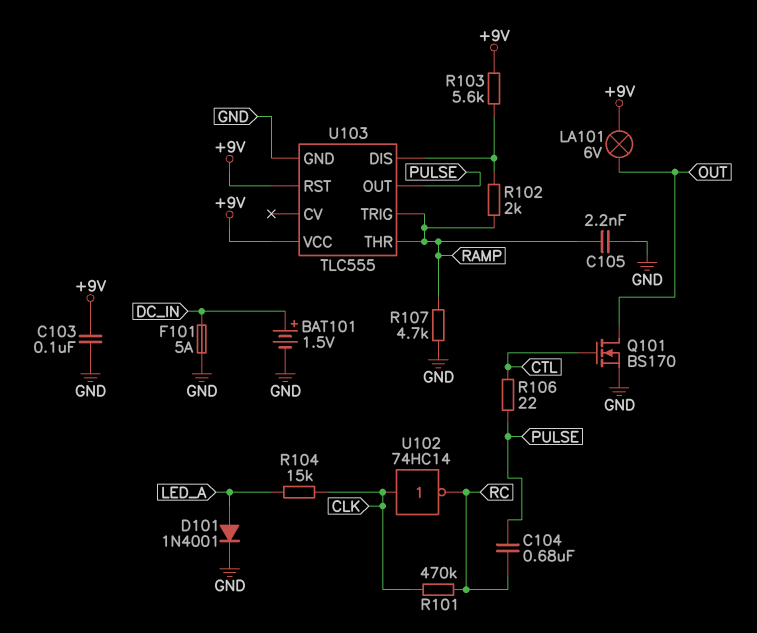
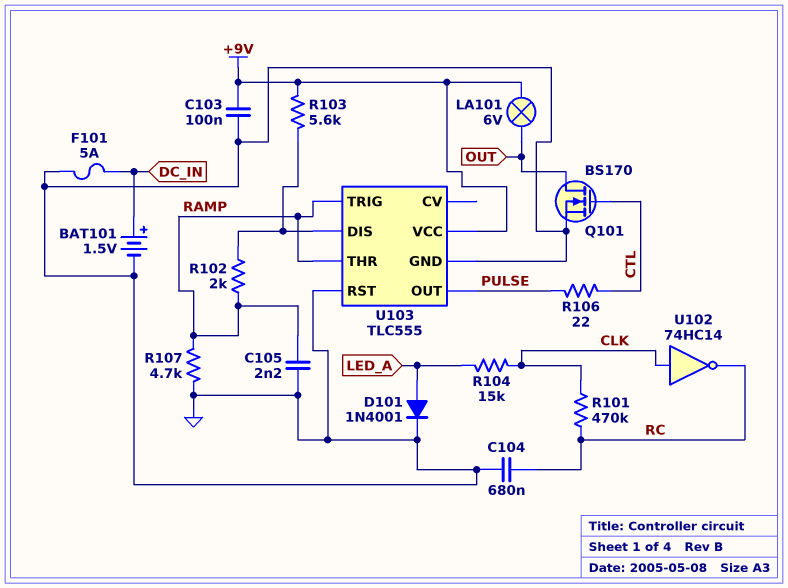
C104: 680nF (PULSE, RC) -> 680nF (GND, RC)
U103 pin RST: +9V -> GND

